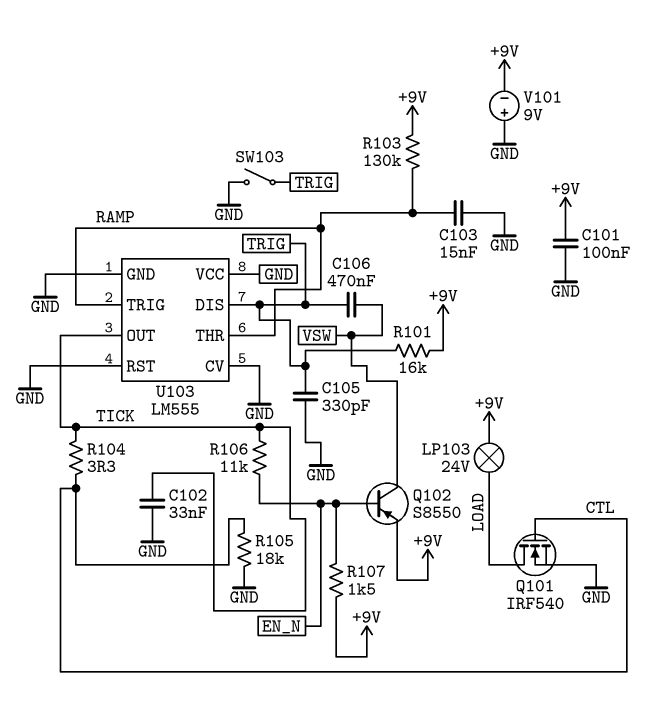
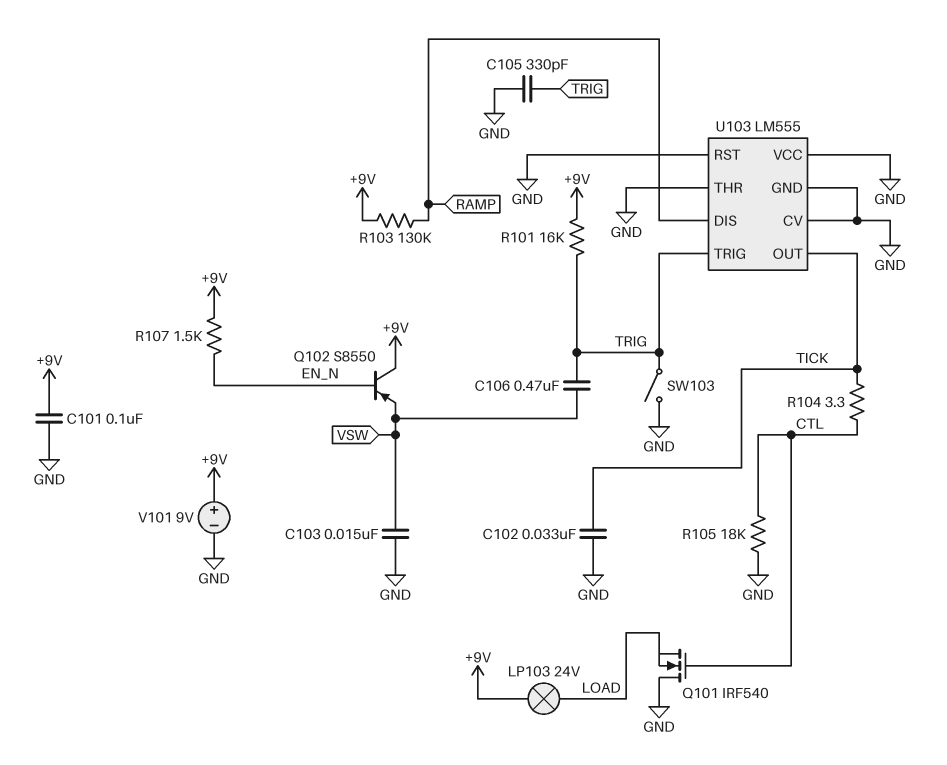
C103: 15nF (GND, RAMP) -> 15nF (GND, VSW)
Q101: NMOS IRF540 (G CTL, D LOAD, S GND) -> NMOS IRF540 (G CTL, D GND, S LOAD)
Q102: PNP S8550 (B EN_N, C VSW, E +9V) -> PNP S8550 (B EN_N, C +9V, E VSW)
R106: 11k (EN_N, TICK) -> none
U103 pin DIS: TRIG -> RAMP
U103 pin THR: RAMP -> GND
U103 pin TRIG: RAMP -> TRIG
V101: 9V (plus GND, minus +9V) -> 9V (plus +9V, minus GND)

